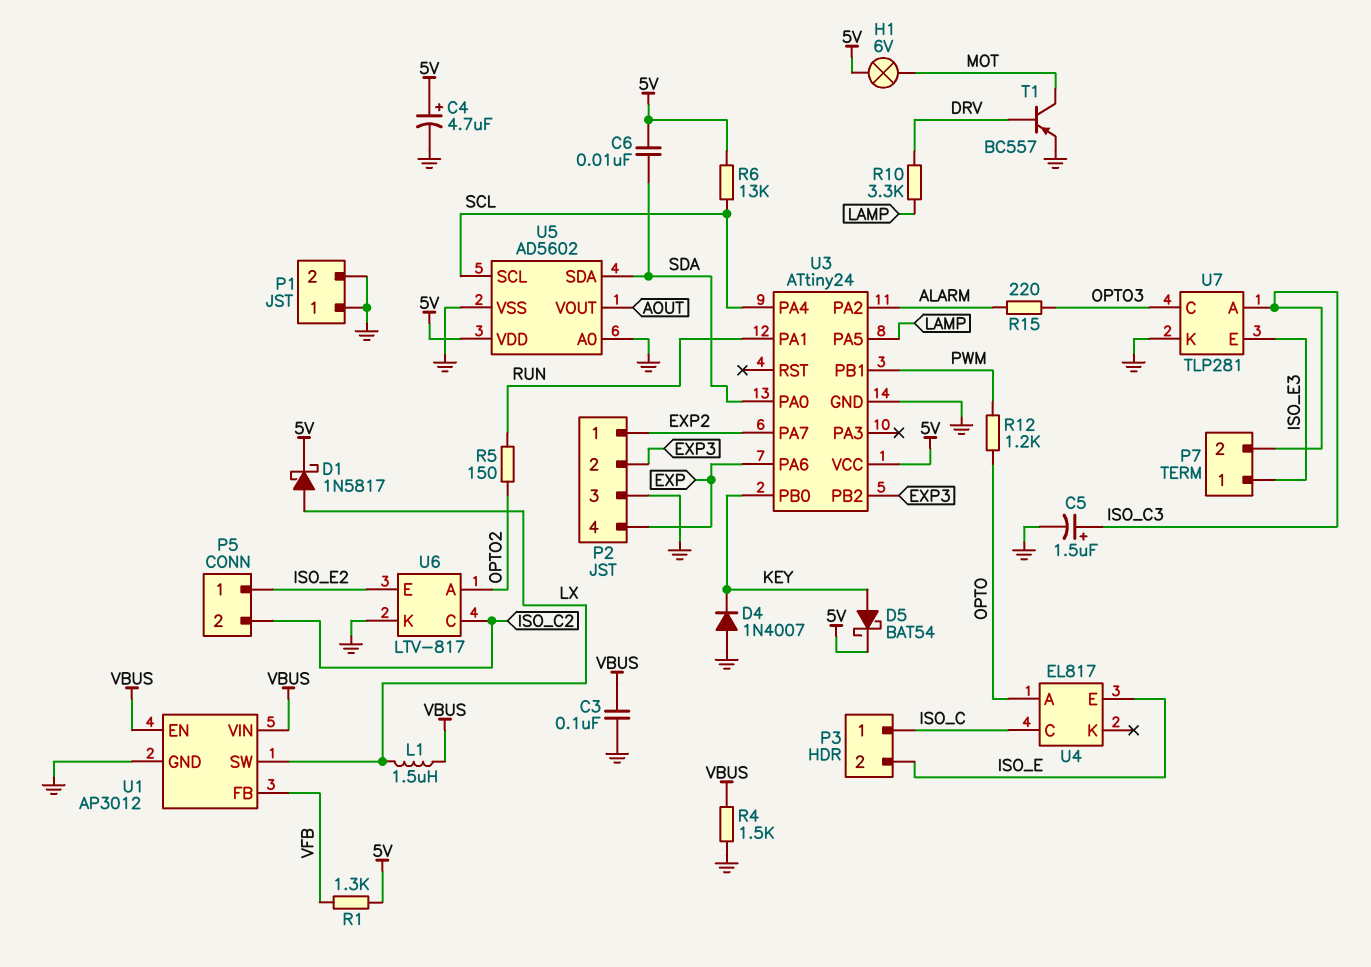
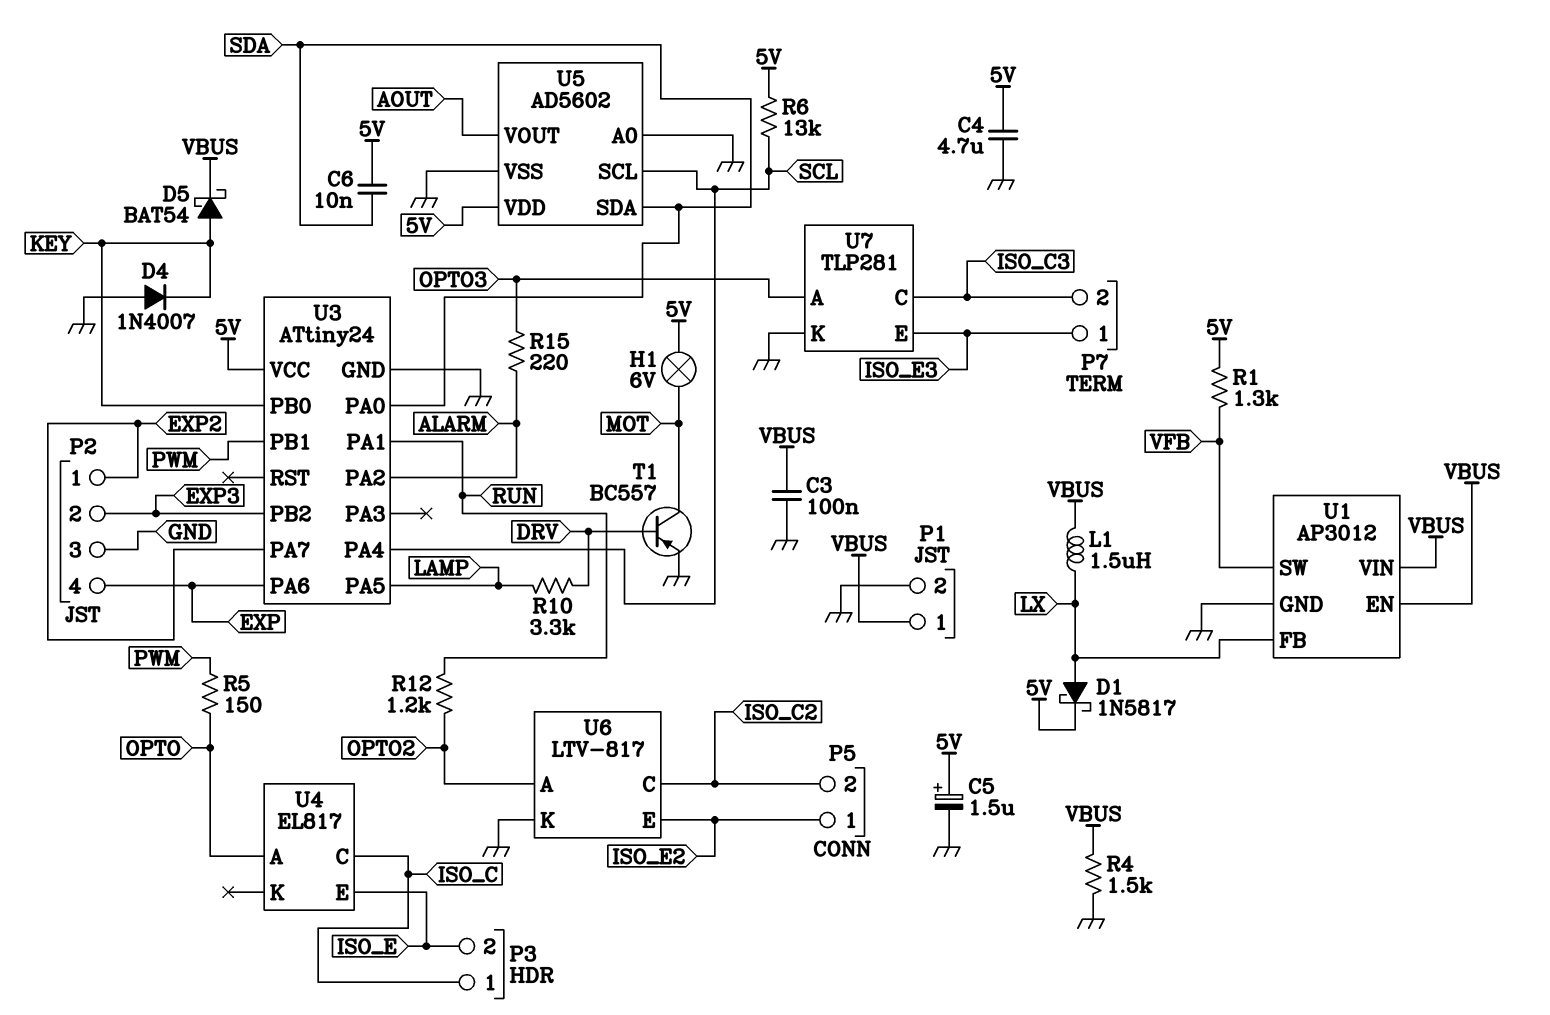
C4: 4.7uF (plus 5V, minus GND) -> 4.7uF (5V, GND)
C5: 1.5uF (plus ISO_C3, minus GND) -> 1.5uF (plus 5V, minus GND)
D5: schottky BAT54 (A KEY, K 5V) -> schottky BAT54 (A KEY, K VBUS)
P1 pin 1: GND -> VBUS
R5: 150 (OPTO2, RUN) -> 150 (OPTO, PWM)
R12: 1.2k (OPTO, PWM) -> 1.2k (OPTO2, RUN)
U1 pin FB: VFB -> LX
U1 pin SW: LX -> VFB
U7 pin A: ISO_C3 -> OPTO3
U7 pin C: OPTO3 -> ISO_C3

